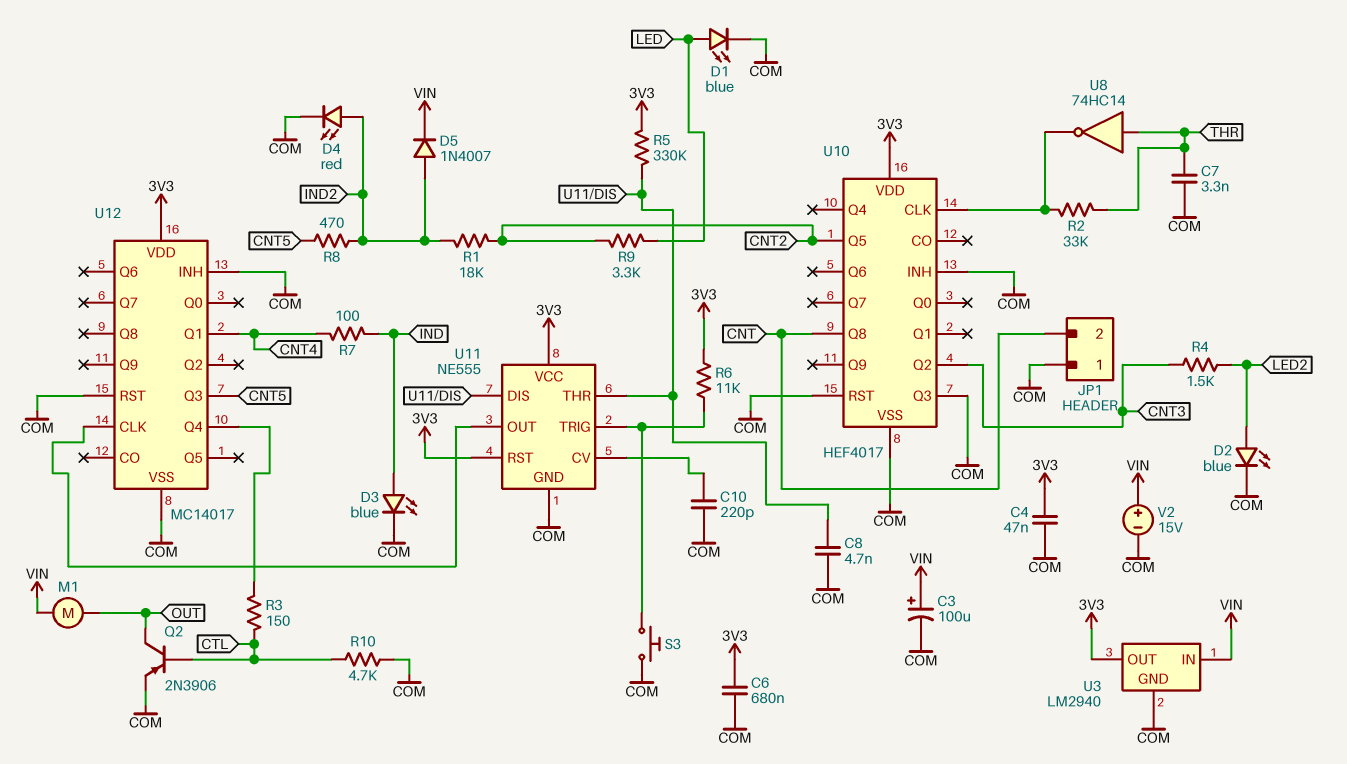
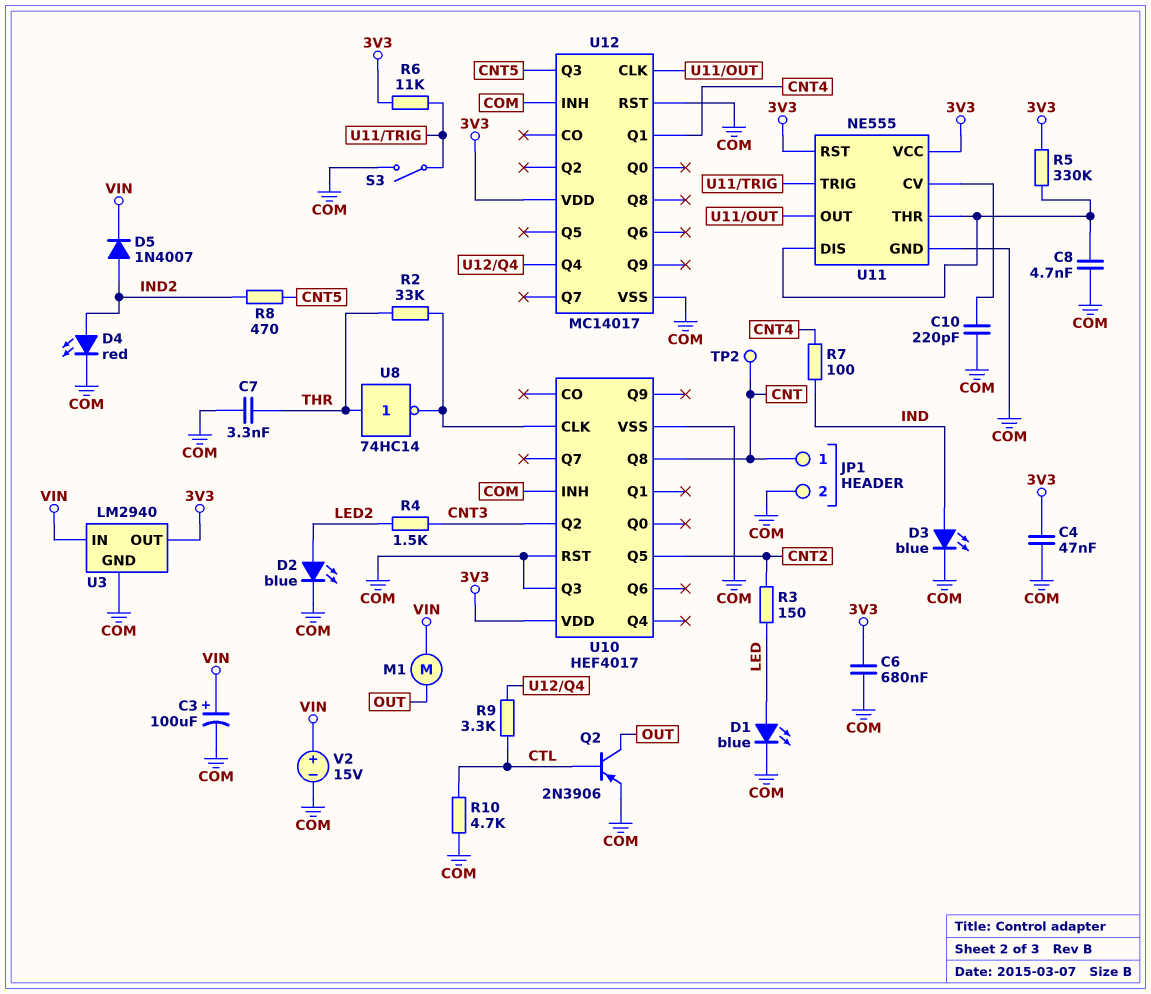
JP1 pin 1: COM -> CNT
JP1 pin 2: CNT -> COM
R1: 18k (CNT2, IND2) -> none
R3: 150 (CTL, U12/Q4) -> 150 (CNT2, LED)
R9: 3.3k (CNT2, LED) -> 3.3k (CTL, U12/Q4)
S3: button (COM, U11/TRIG) -> switch (COM, U11/TRIG)
TP2: none -> test point (CNT)

